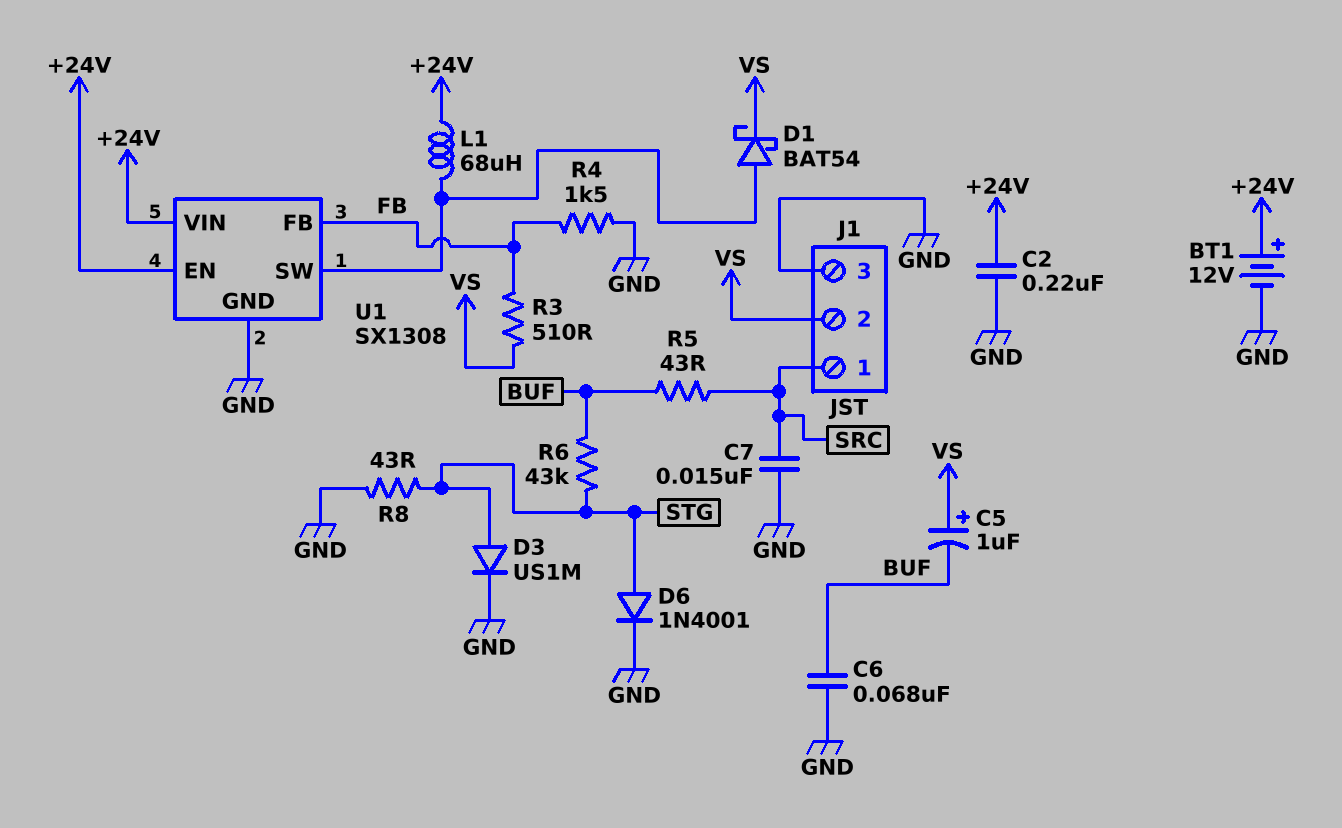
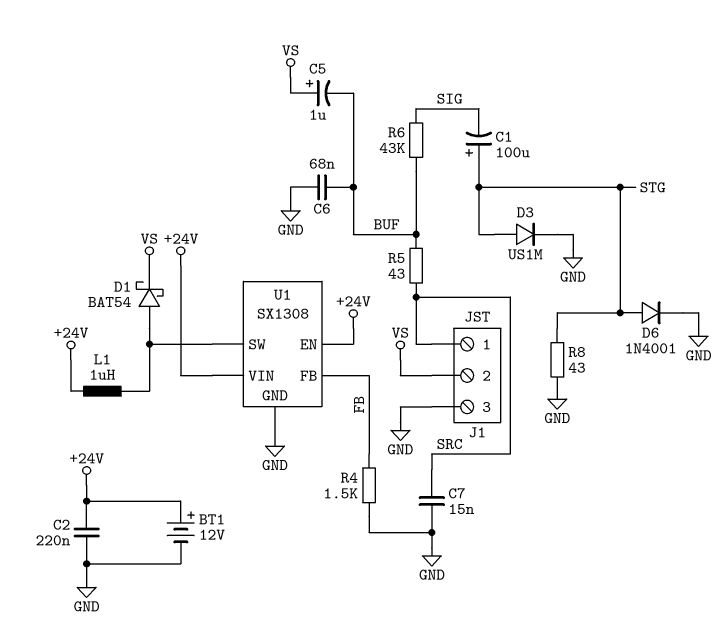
C1: none -> 100uF (plus STG, minus SIG)
L1: 68uH (+24V, U1/SW) -> 1uH (+24V, U1/SW)
R3: 510 (FB, VS) -> none
R6: 43k (BUF, STG) -> 43k (BUF, SIG)

